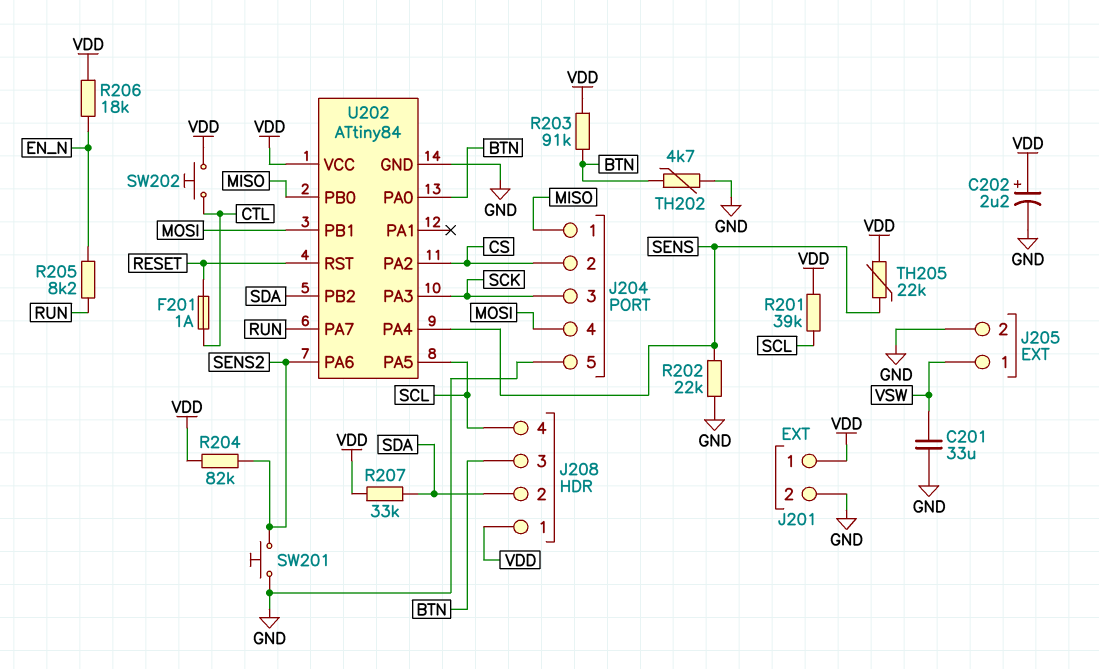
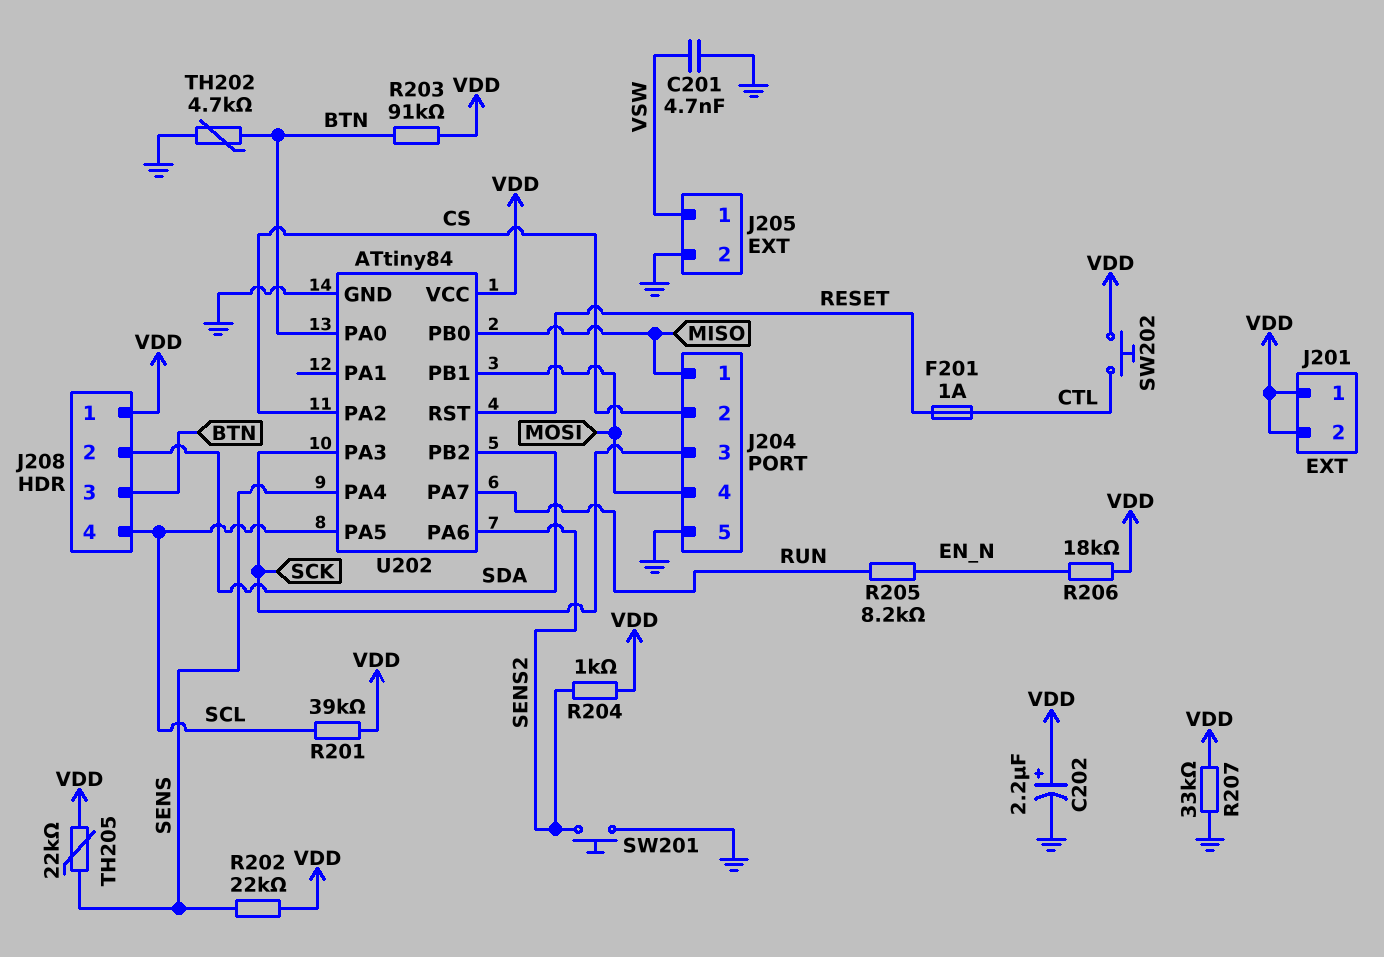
C201: 33uF (GND, VSW) -> 4.7nF (GND, VSW)
J201 pin 2: GND -> VDD
R202: 22k (GND, SENS) -> 22k (SENS, VDD)
R204: 82k (SENS2, VDD) -> 1k (SENS2, VDD)
R207: 33k (SDA, VDD) -> 33k (GND, VDD)

